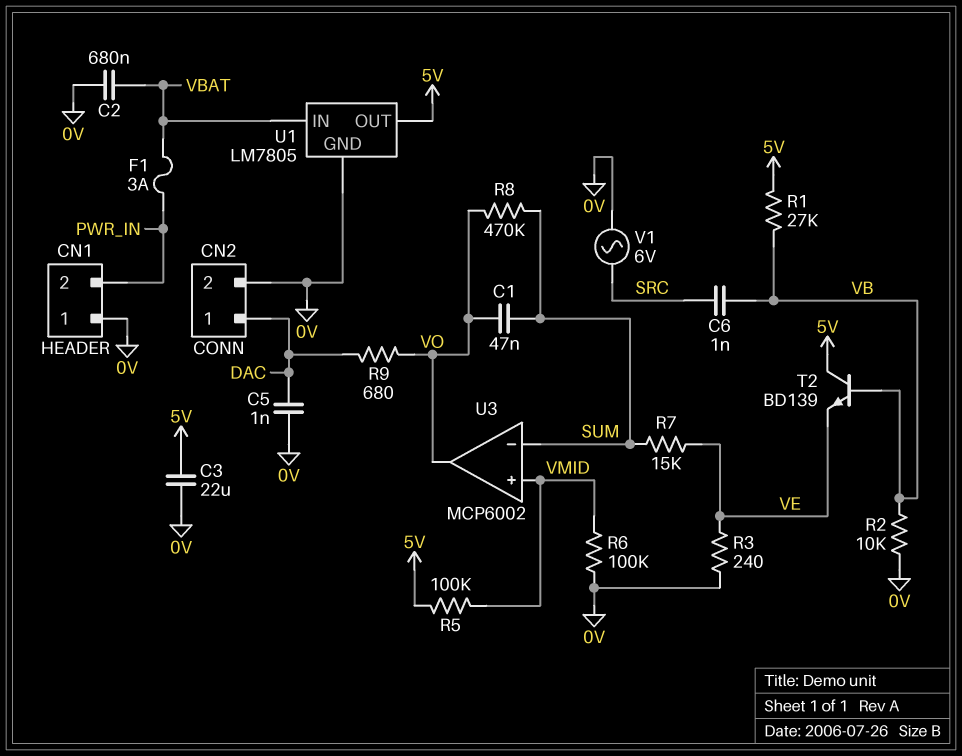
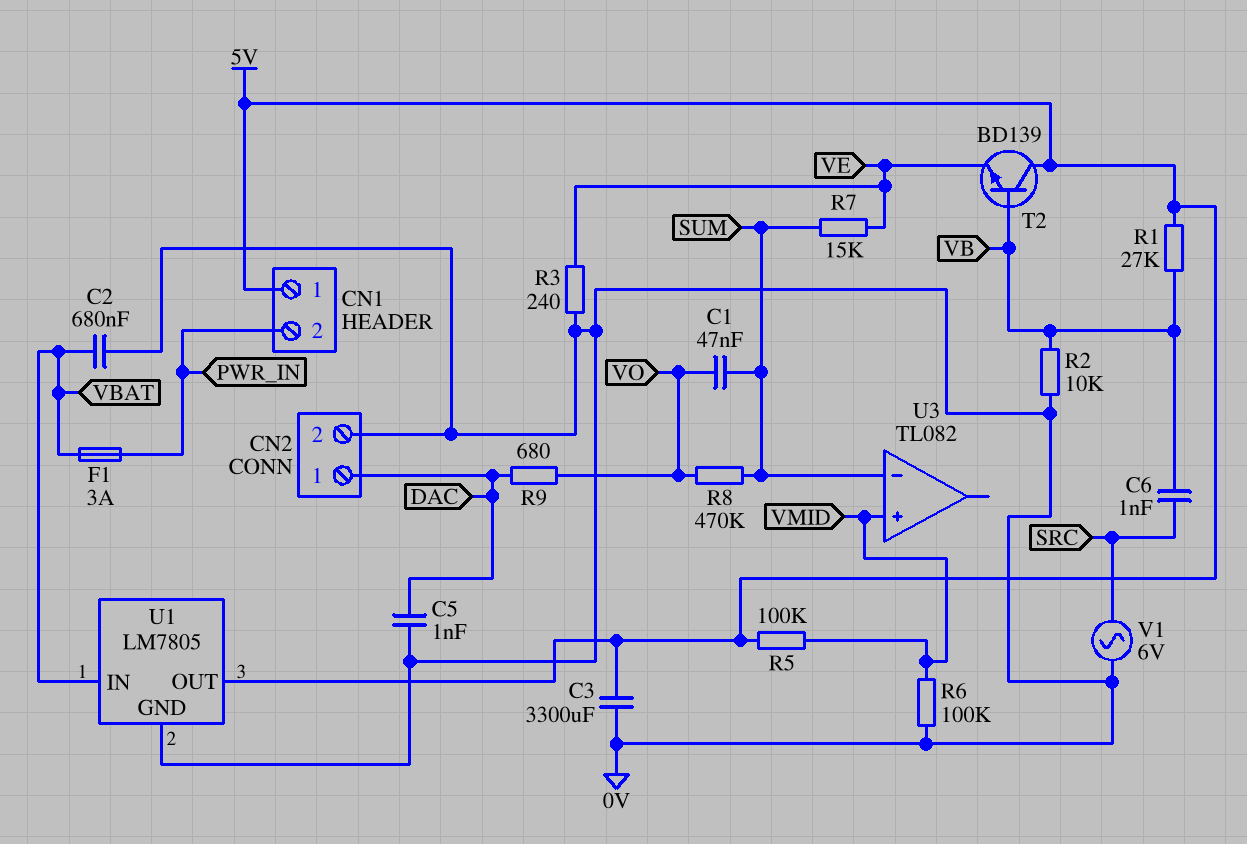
C3: 22uF (0V, 5V) -> 3300uF (0V, 5V)
CN1 pin 1: 0V -> 5V
U3: MCP6002 -> TL082
U3 pin out: VO -> none

